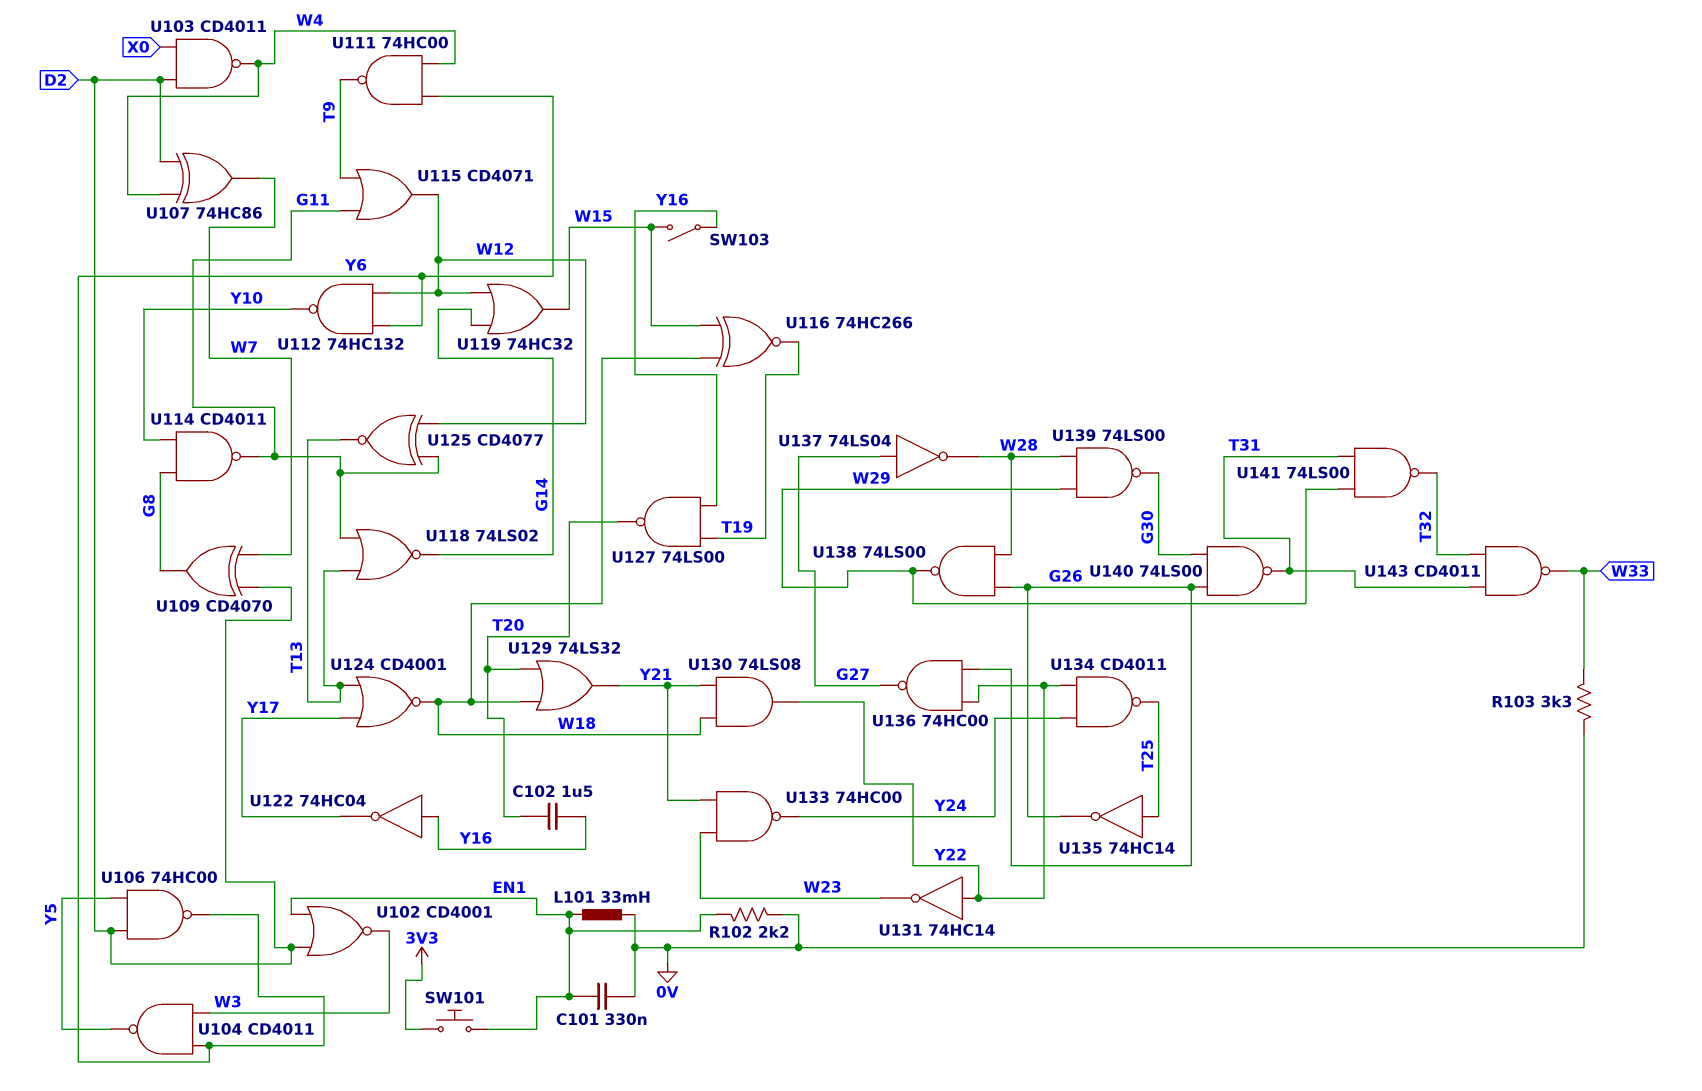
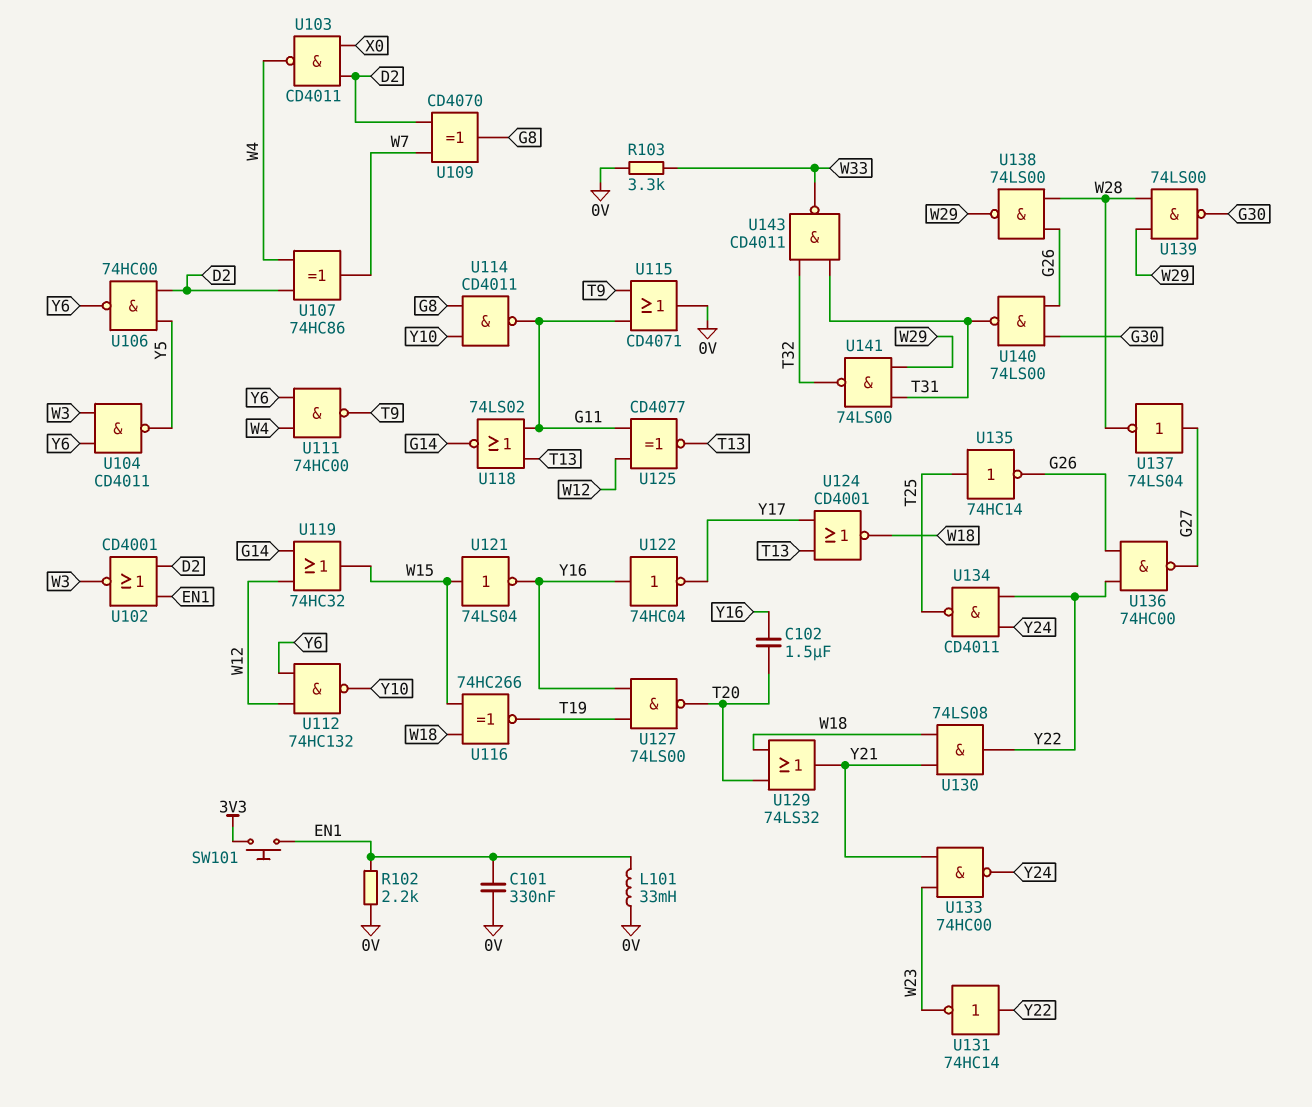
SW103: switch (W15, Y16) -> none
U115: OR CD4071 (in G11, in T9, out W12) -> OR CD4071 (in G11, in T9, out 0V)
U121: none -> NOT 74LS04 (in W15, out Y16)

